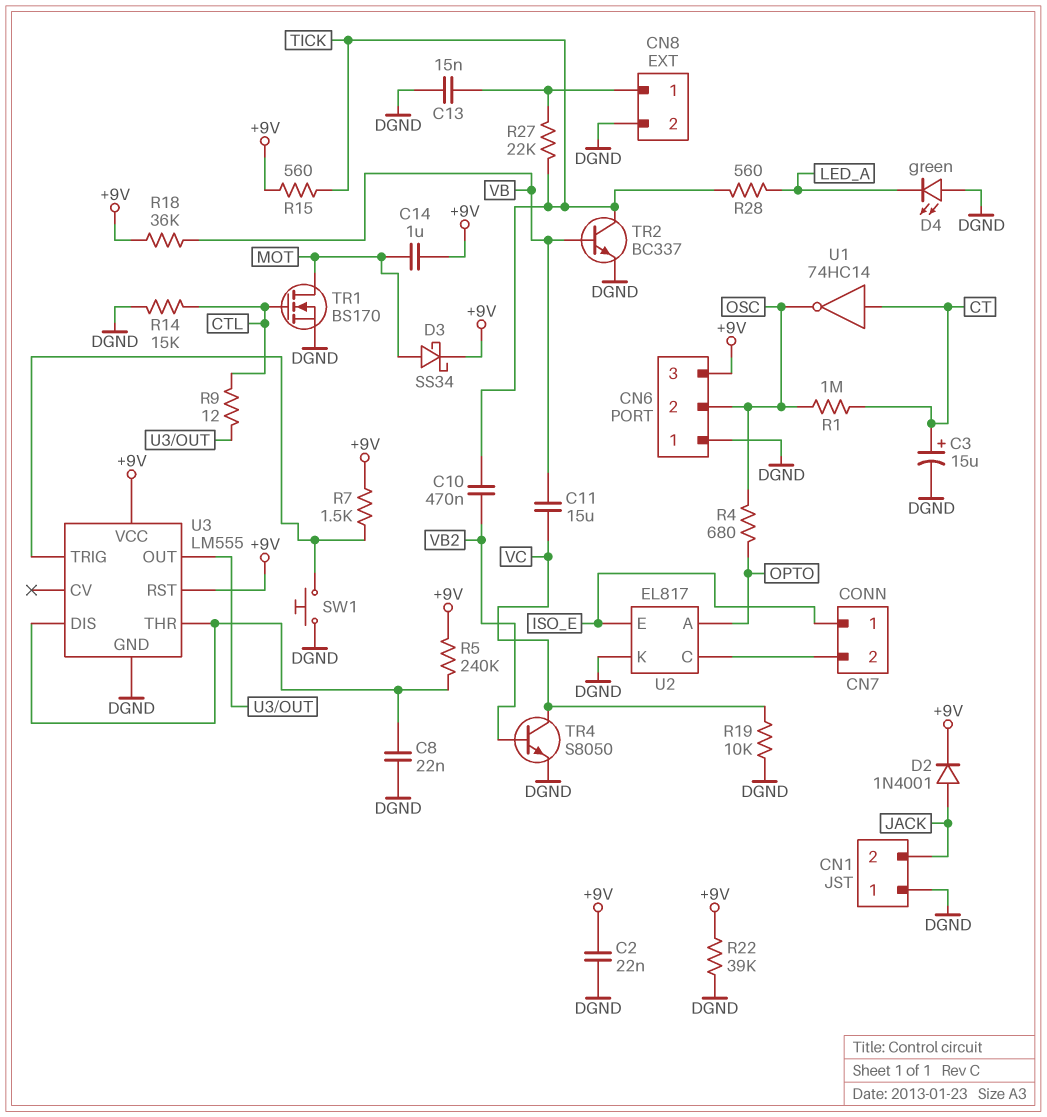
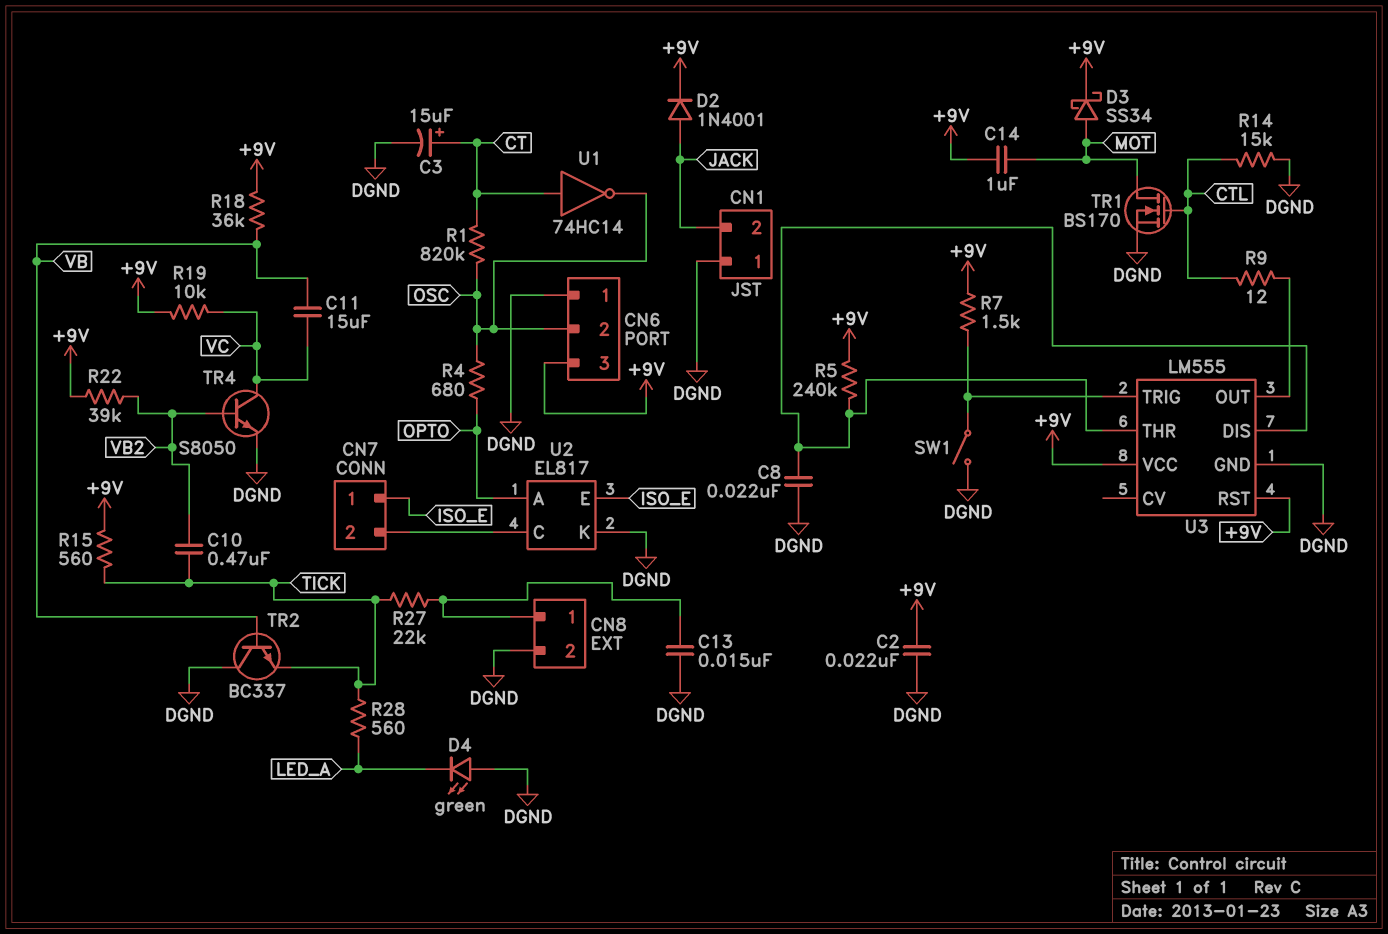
R1: 1M (CT, OSC) -> 820k (CT, OSC)
R19: 10k (DGND, VC) -> 10k (+9V, VC)
R22: 39k (+9V, DGND) -> 39k (+9V, VB2)
SW1: button (DGND, U3/TRIG) -> switch (DGND, U3/TRIG)
TR2: NPN BC337 (B VB, C TICK, E DGND) -> NPN BC337 (B VB, C DGND, E TICK)

